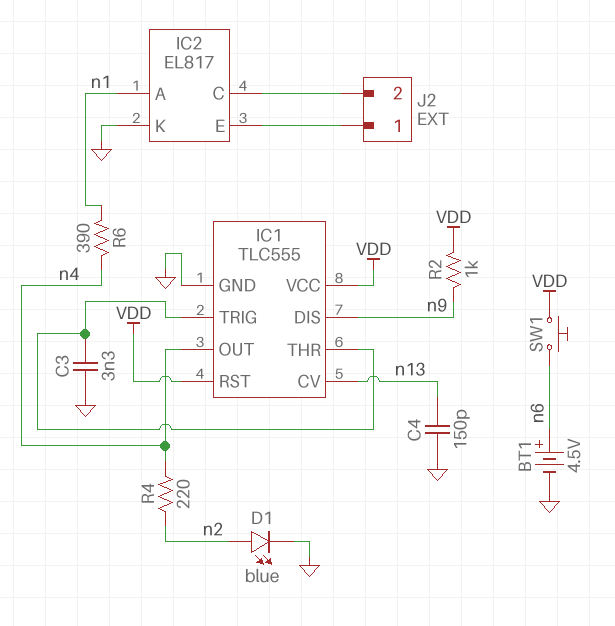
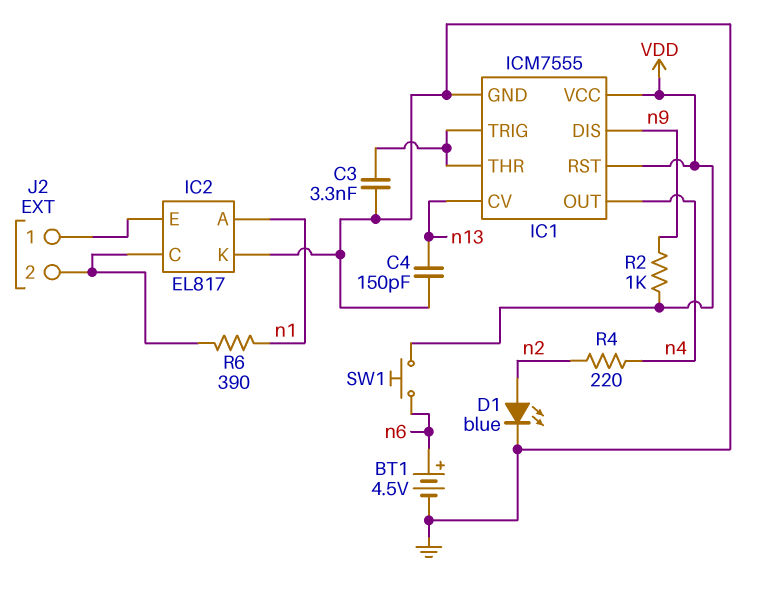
IC1: TLC555 -> ICM7555
R6: 390 (n1, n4) -> 390 (IC2/C, n1)

